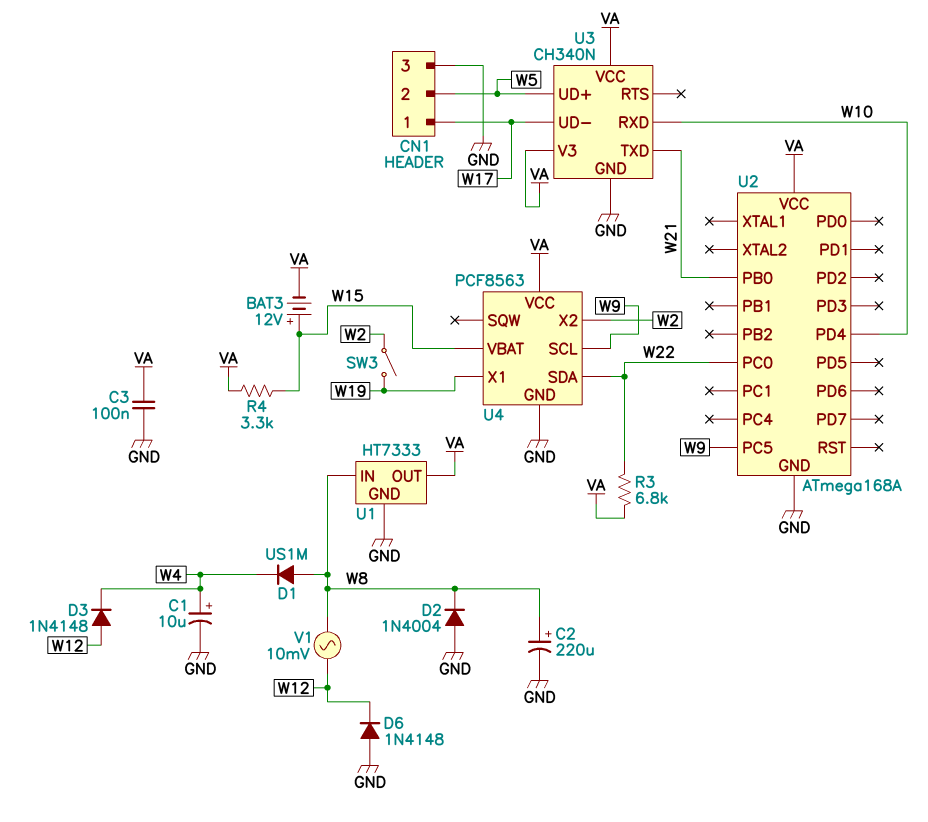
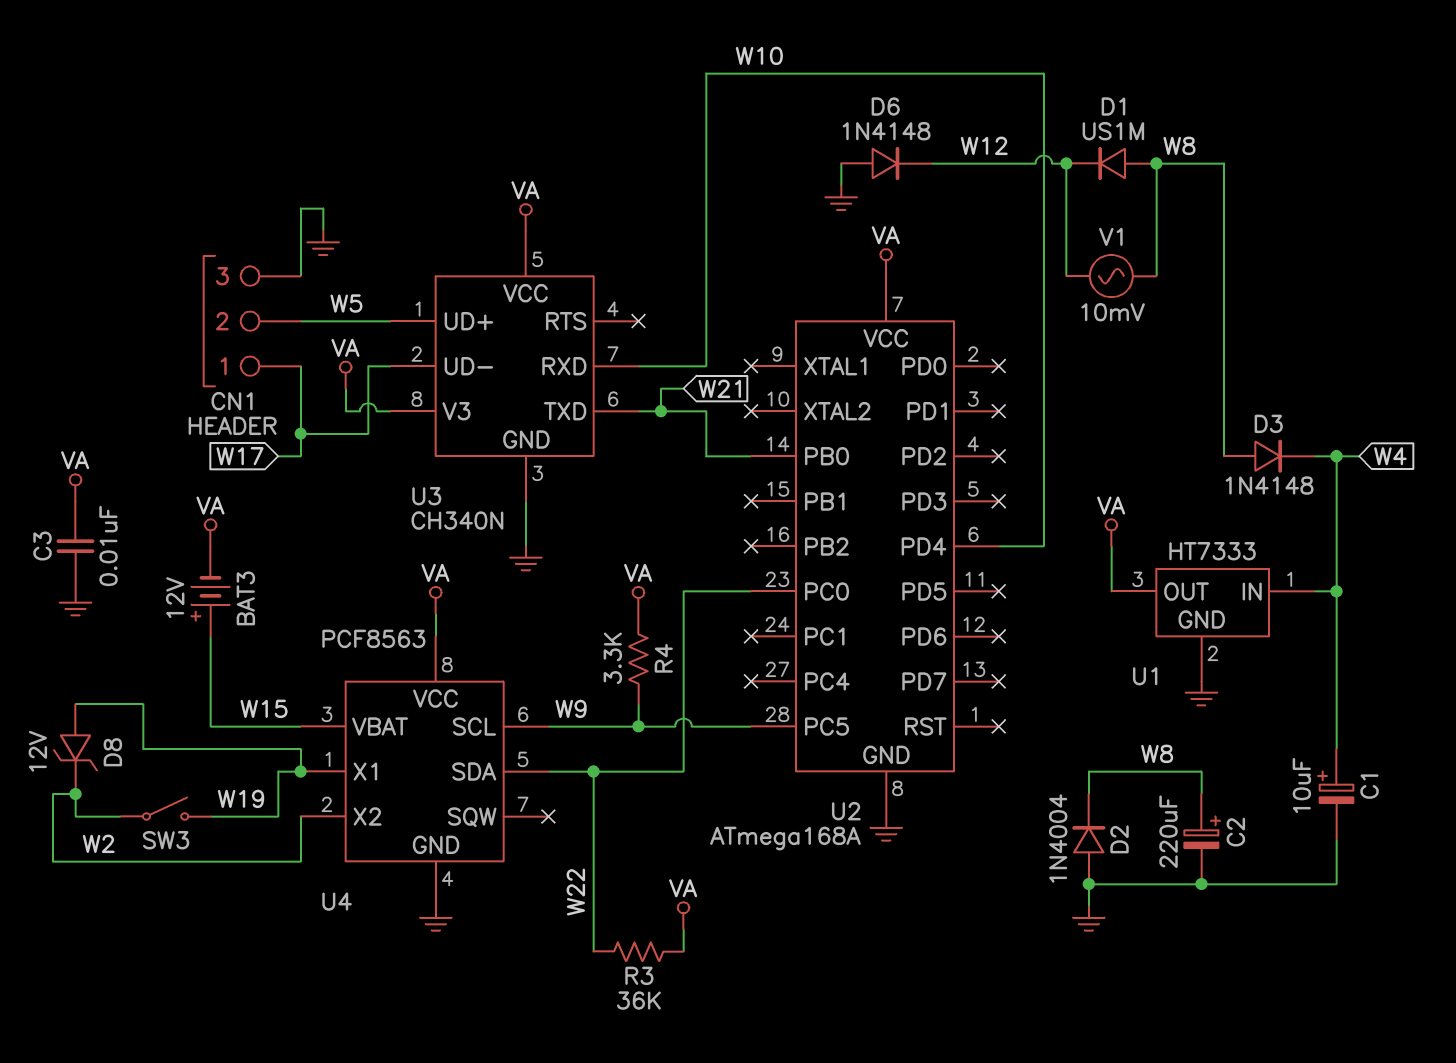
C3: 100nF (GND, VA) -> 10nF (GND, VA)
D1: diode US1M (A W8, K W4) -> diode US1M (A W8, K W12)
D3: diode 1N4148 (A W12, K W4) -> diode 1N4148 (A W8, K W4)
D8: none -> zener 12V (A W19, K W2)
R3: 6.8k (VA, W22) -> 36k (VA, W22)
R4: 3.3k (VA, W15) -> 3.3k (VA, W9)
U1 pin IN: W8 -> W4

